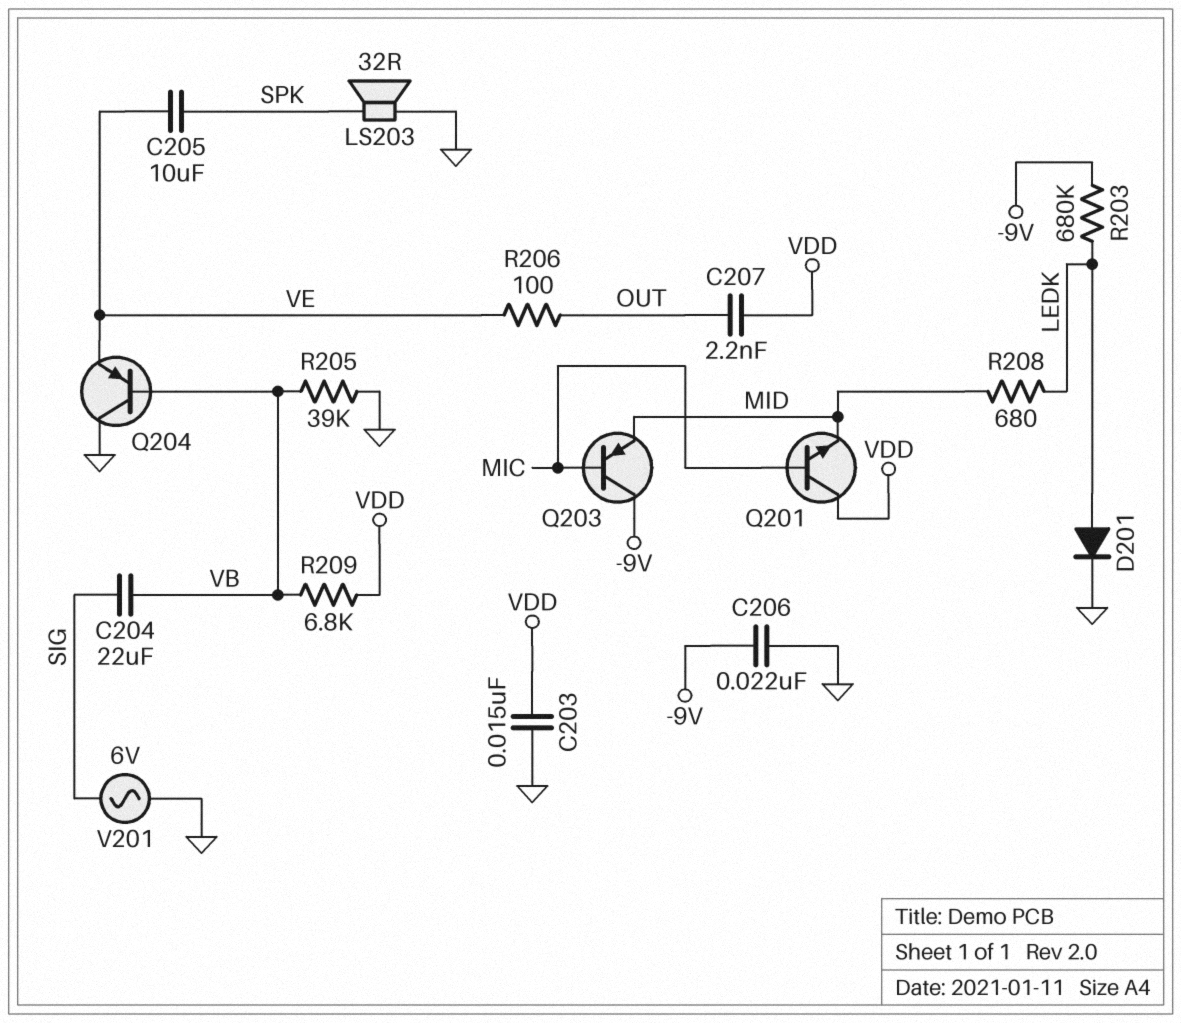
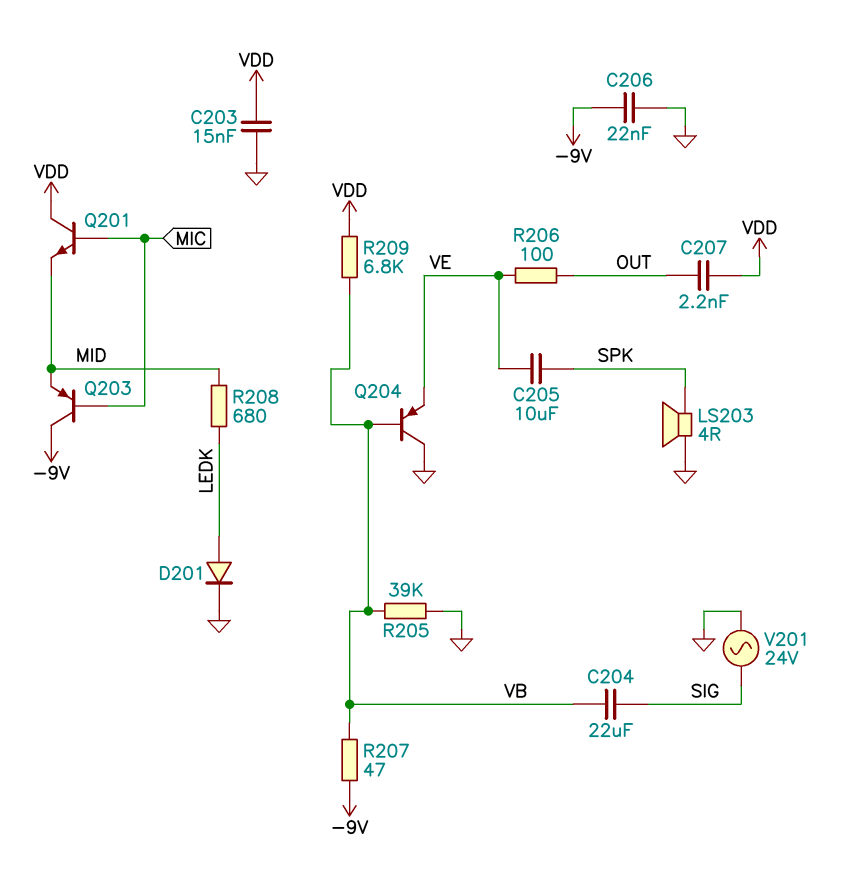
LS203: speaker 32R (GND, SPK) -> speaker 4R (GND, SPK)
R203: 680k (-9V, LEDK) -> none
R207: none -> 47 (-9V, VB)
V201: AC 6V (GND, SIG) -> AC 24V (GND, SIG)

